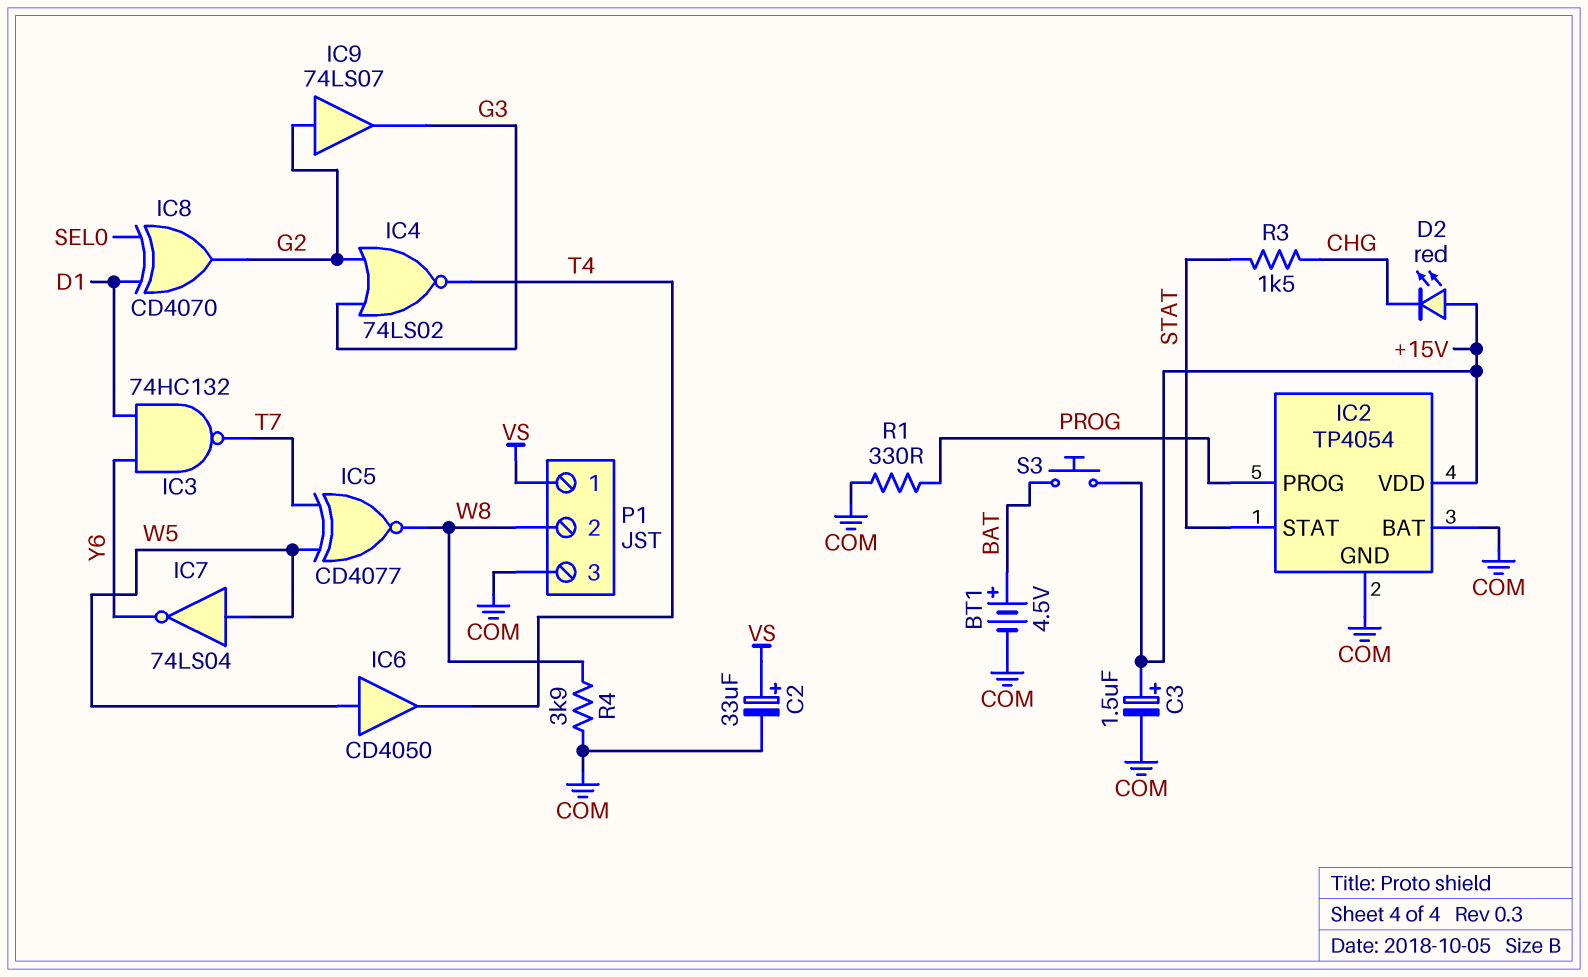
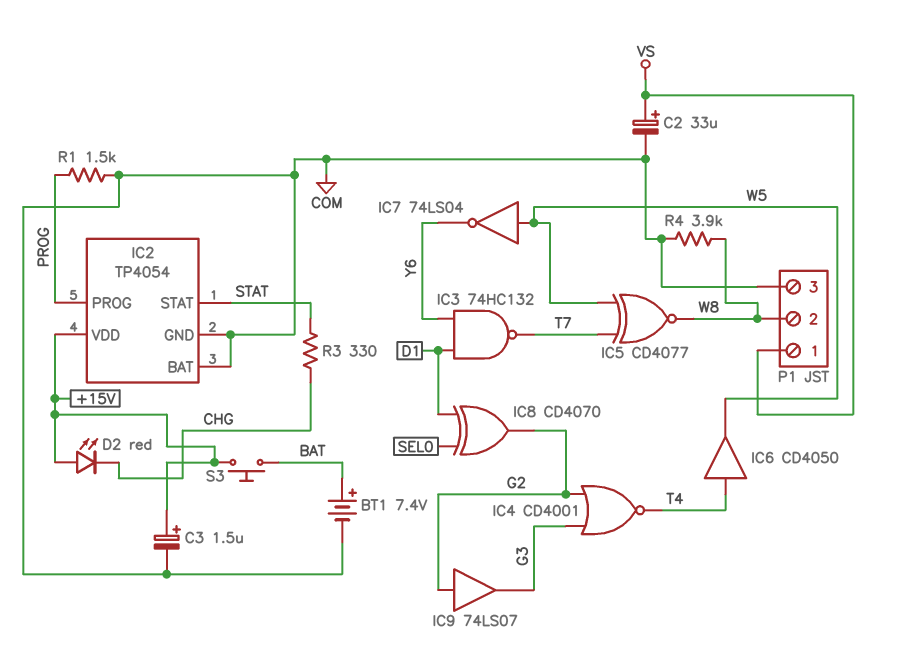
BT1: 4.5V (plus BAT, minus COM) -> 7.4V (plus BAT, minus COM)
IC4: NOR 74LS02 (in G2, in G3, out T4) -> NOR CD4001 (in G2, in G3, out T4)
IC6: buffer CD4050 (in W5, out T4) -> buffer CD4050 (in T4, out W5)
R1: 330 (COM, PROG) -> 1.5k (COM, PROG)
R3: 1.5k (CHG, STAT) -> 330 (CHG, STAT)

